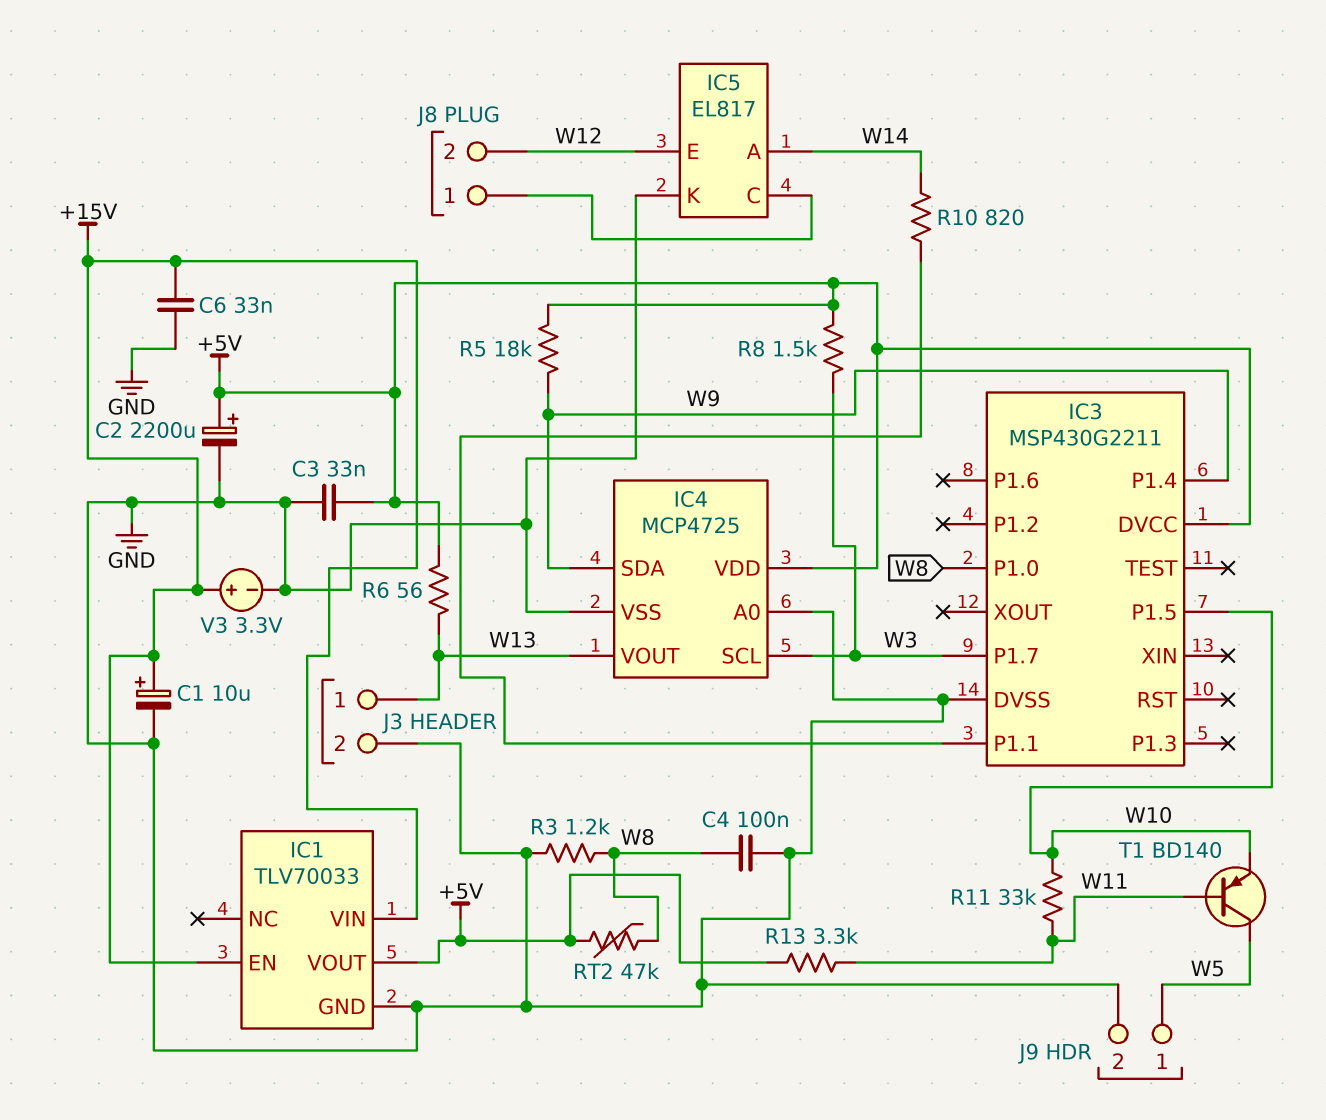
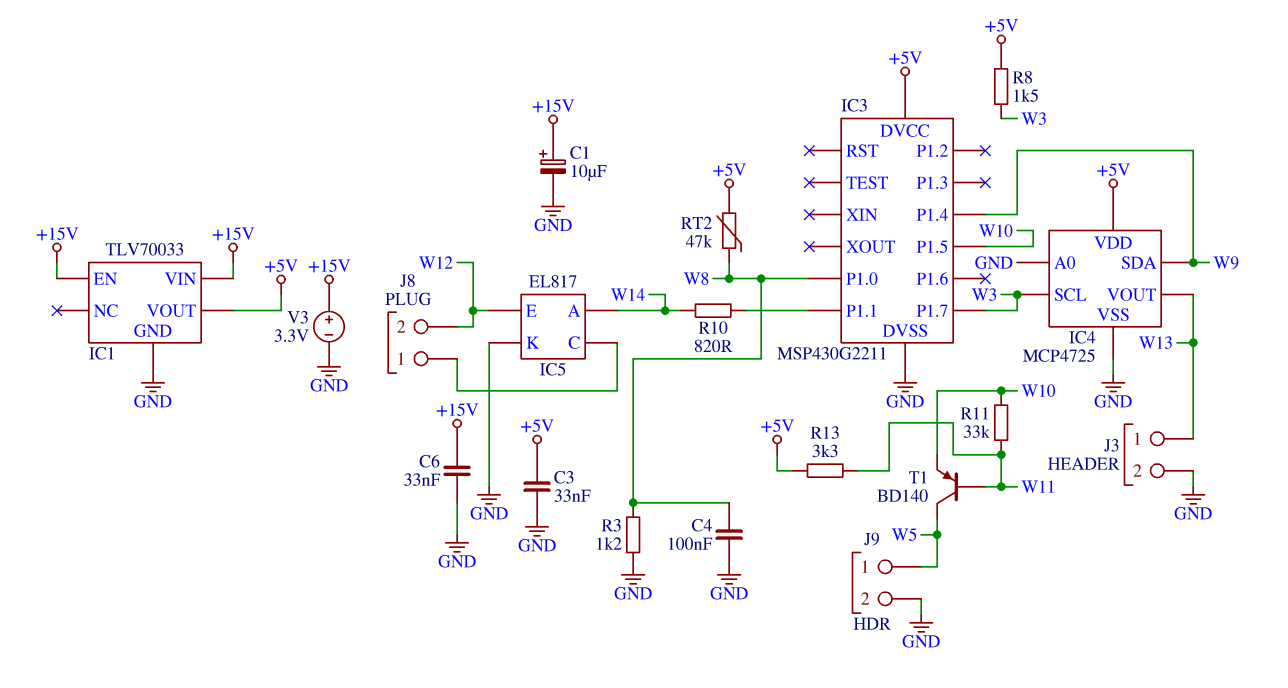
C2: 2200uF (plus +5V, minus GND) -> none
R5: 18k (+5V, W9) -> none
R6: 56 (+5V, W13) -> none

